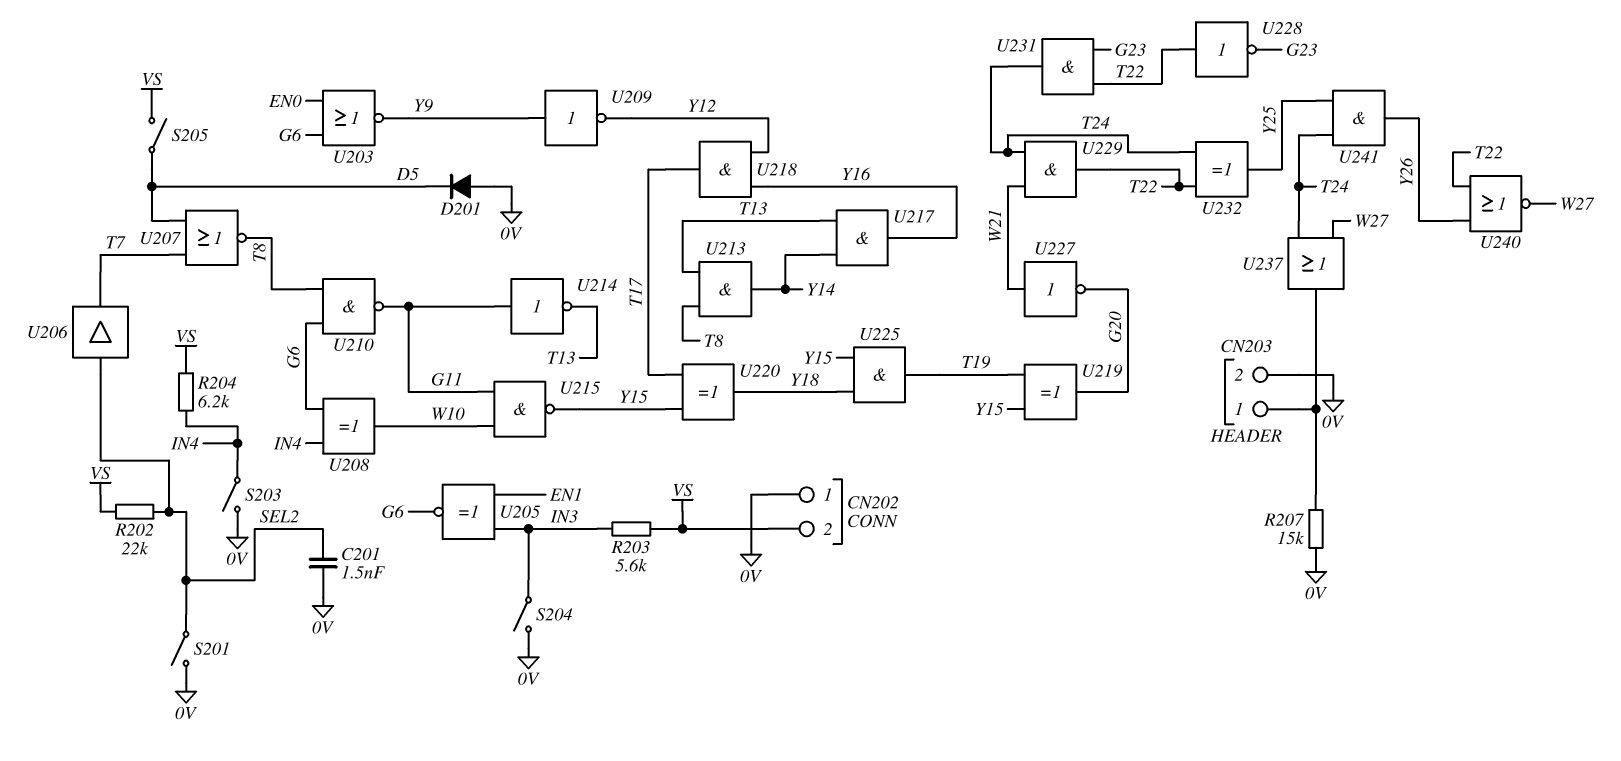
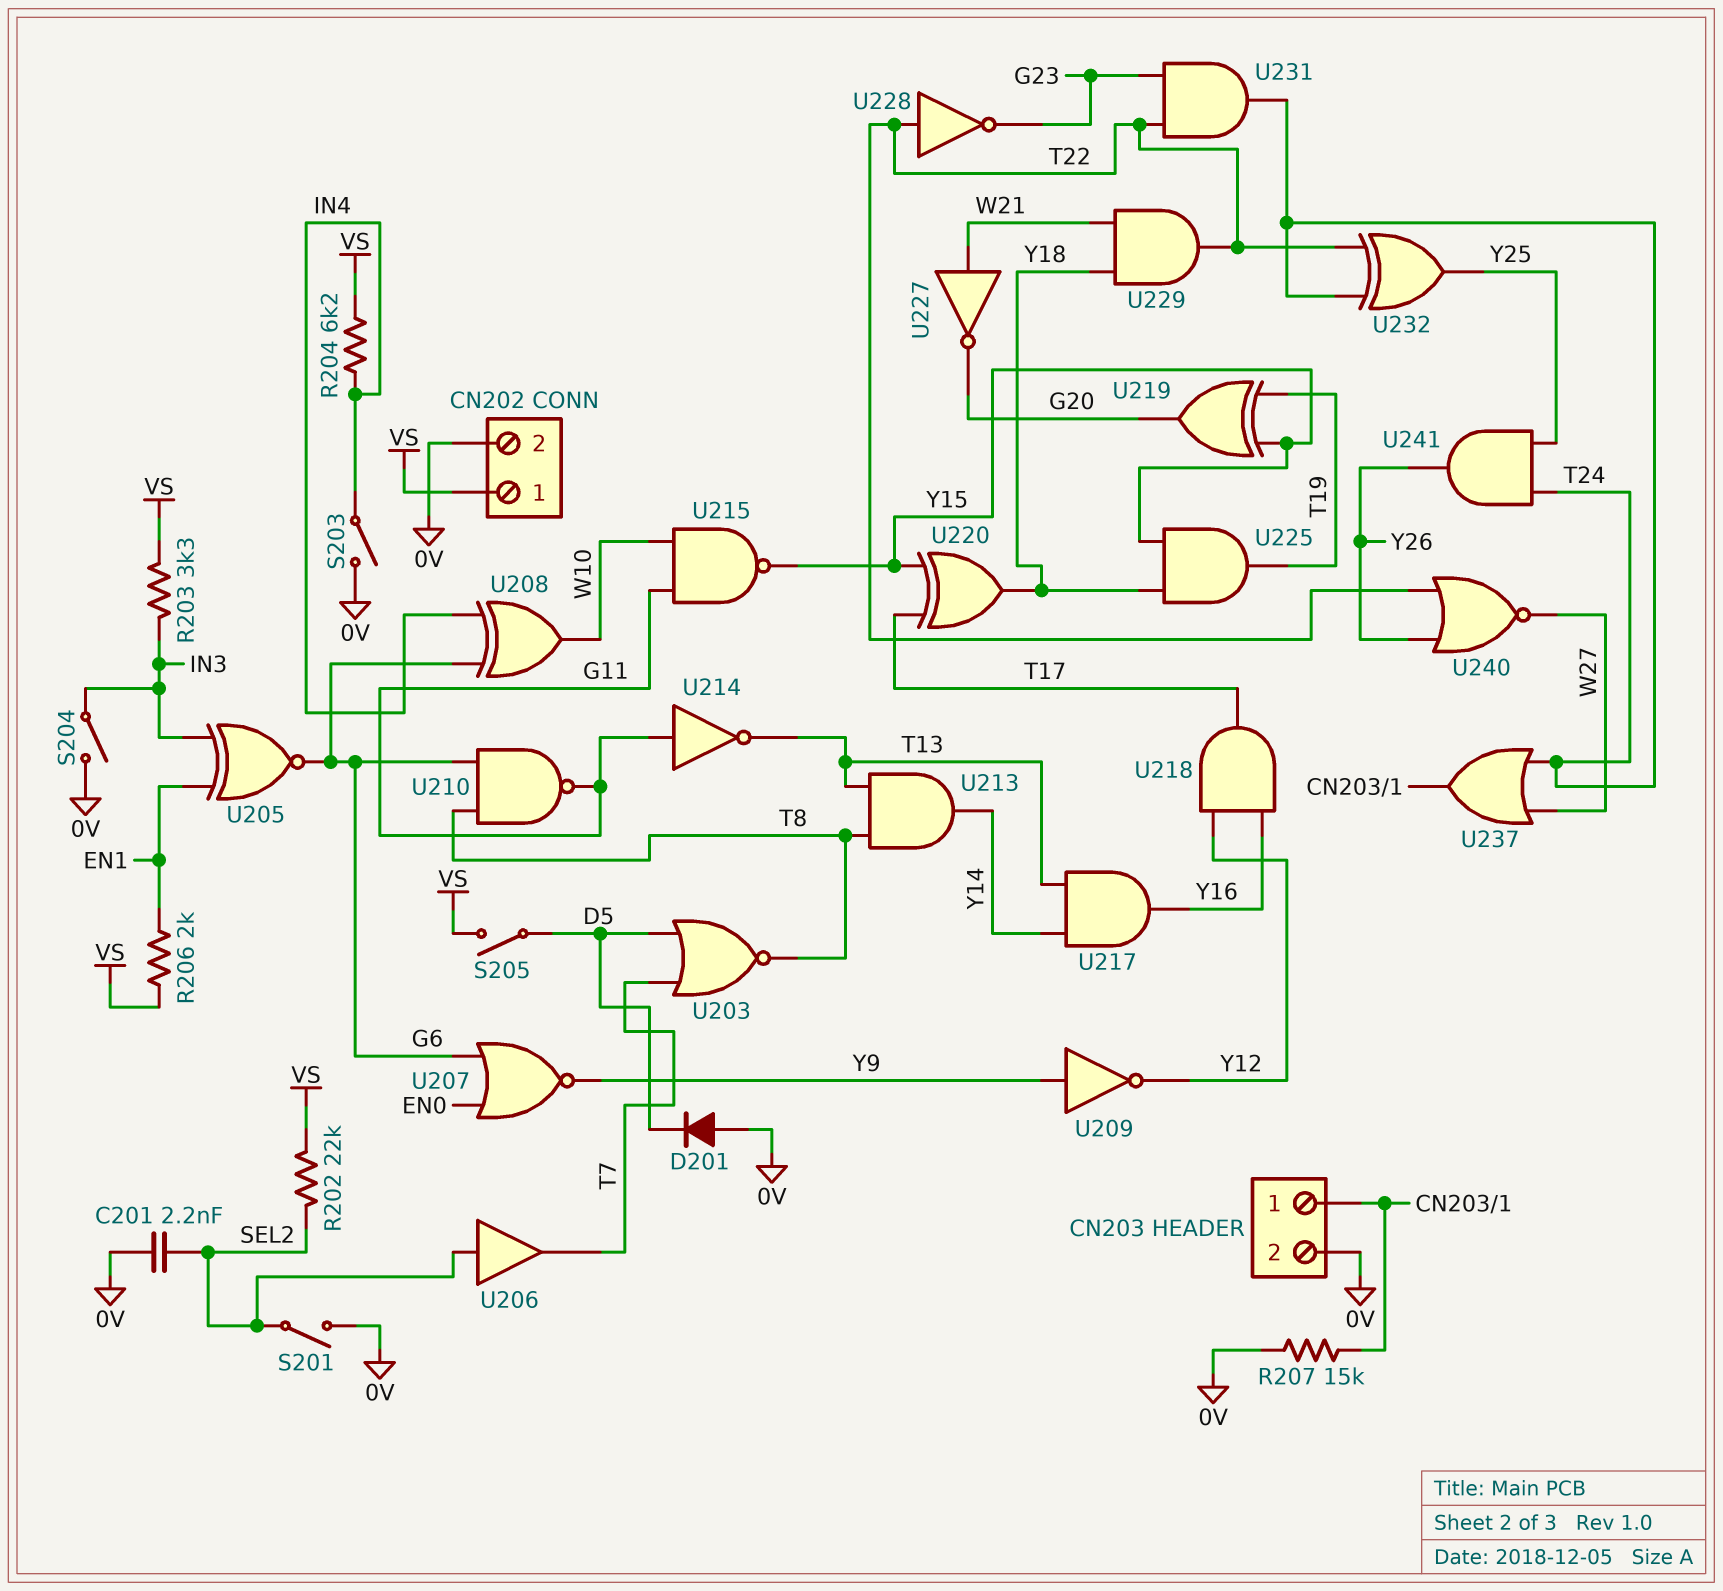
C201: 1.5nF (0V, SEL2) -> 2.2nF (0V, SEL2)
CN202 pin 1: 0V -> VS
CN202 pin 2: VS -> 0V
R203: 5.6k (IN3, VS) -> 3.3k (IN3, VS)
R206: none -> 2k (EN1, VS)
U203: NOR (in EN0, in G6, out Y9) -> NOR (in D5, in T7, out T8)
U207: NOR (in D5, in T7, out T8) -> NOR (in EN0, in G6, out Y9)
U229: AND (in T24, in W21, out T22) -> AND (in W21, in Y18, out T22)

